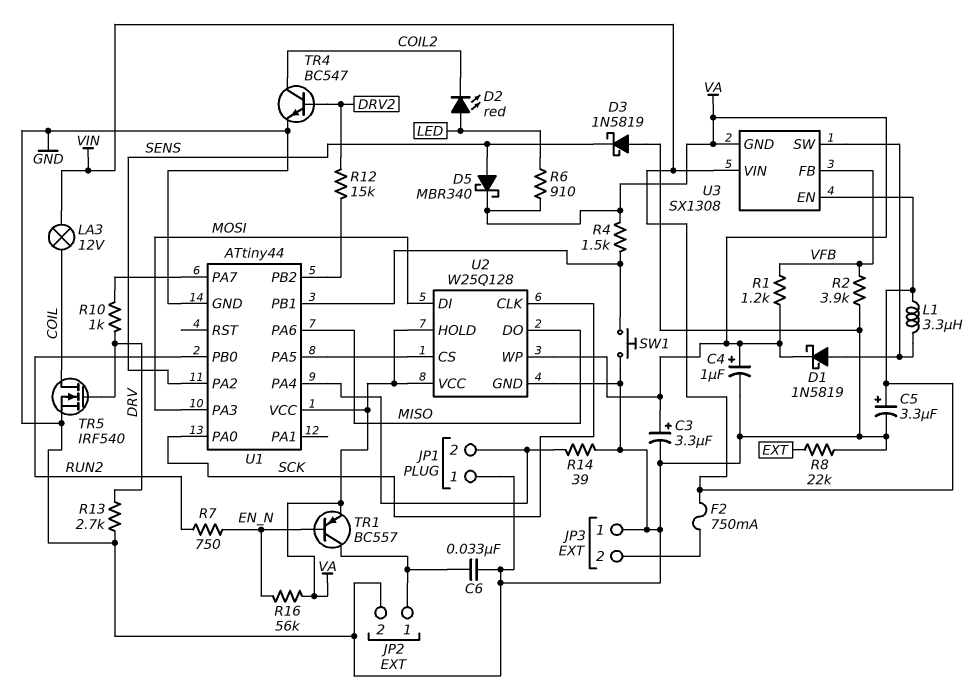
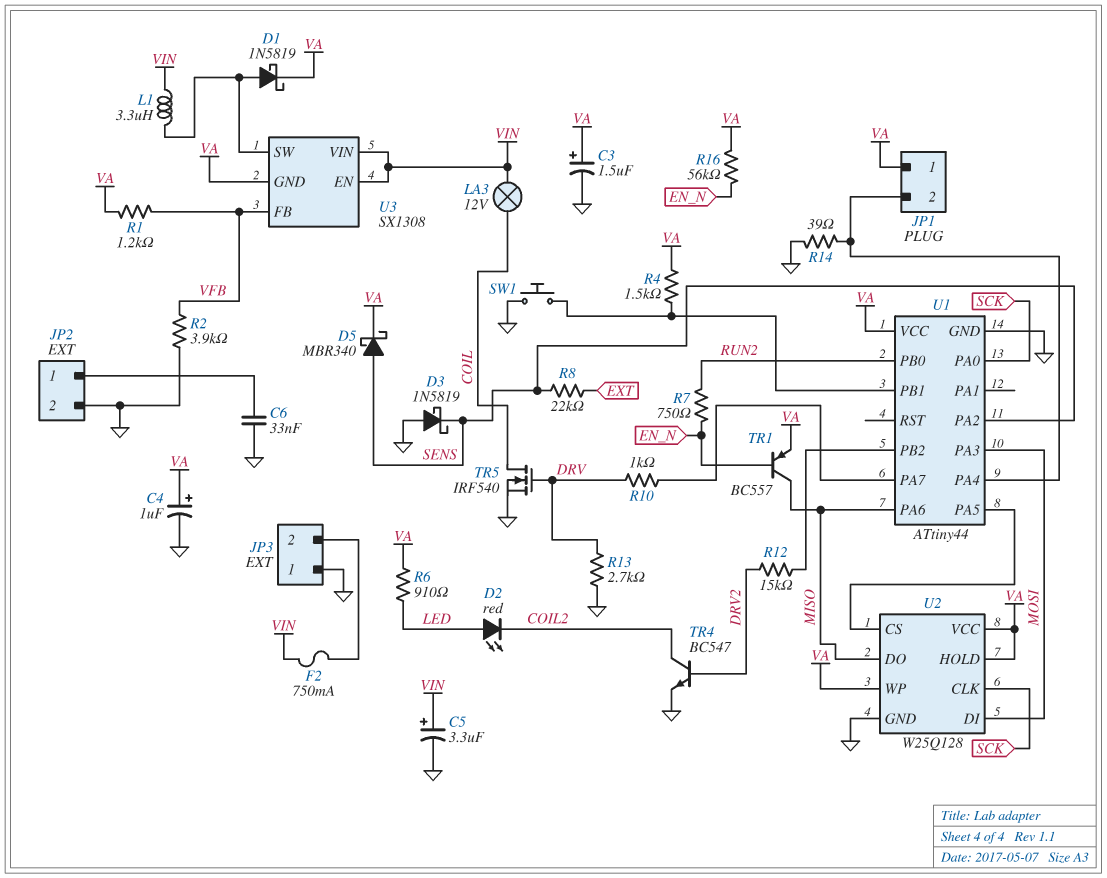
C3: 3.3uF (plus VA, minus GND) -> 1.5uF (plus VA, minus GND)
JP1 pin 1: GND -> VA
R8: 22k (EXT, GND) -> 22k (EXT, SENS)
TR1: PNP BC557 (B EN_N, C JP2/1, E VA) -> PNP BC557 (B EN_N, C MISO, E VA)

